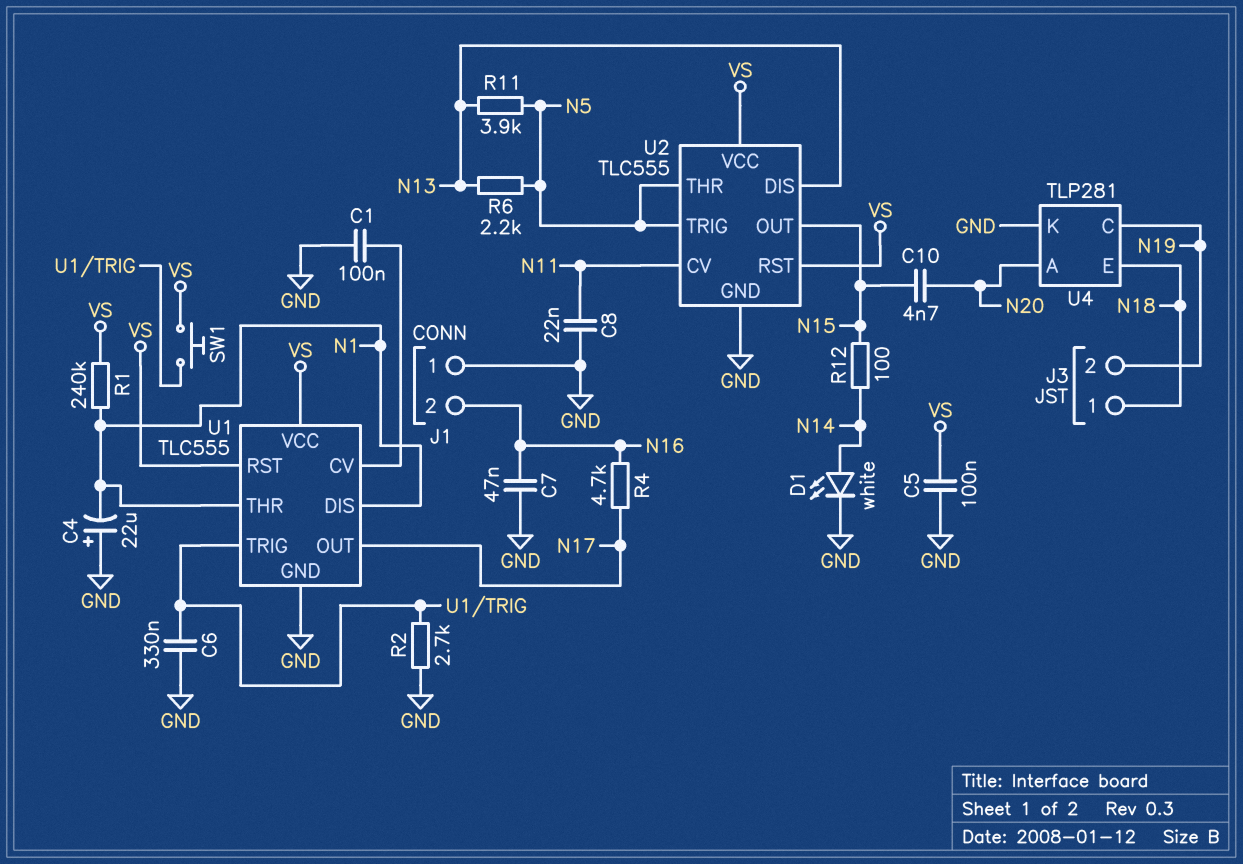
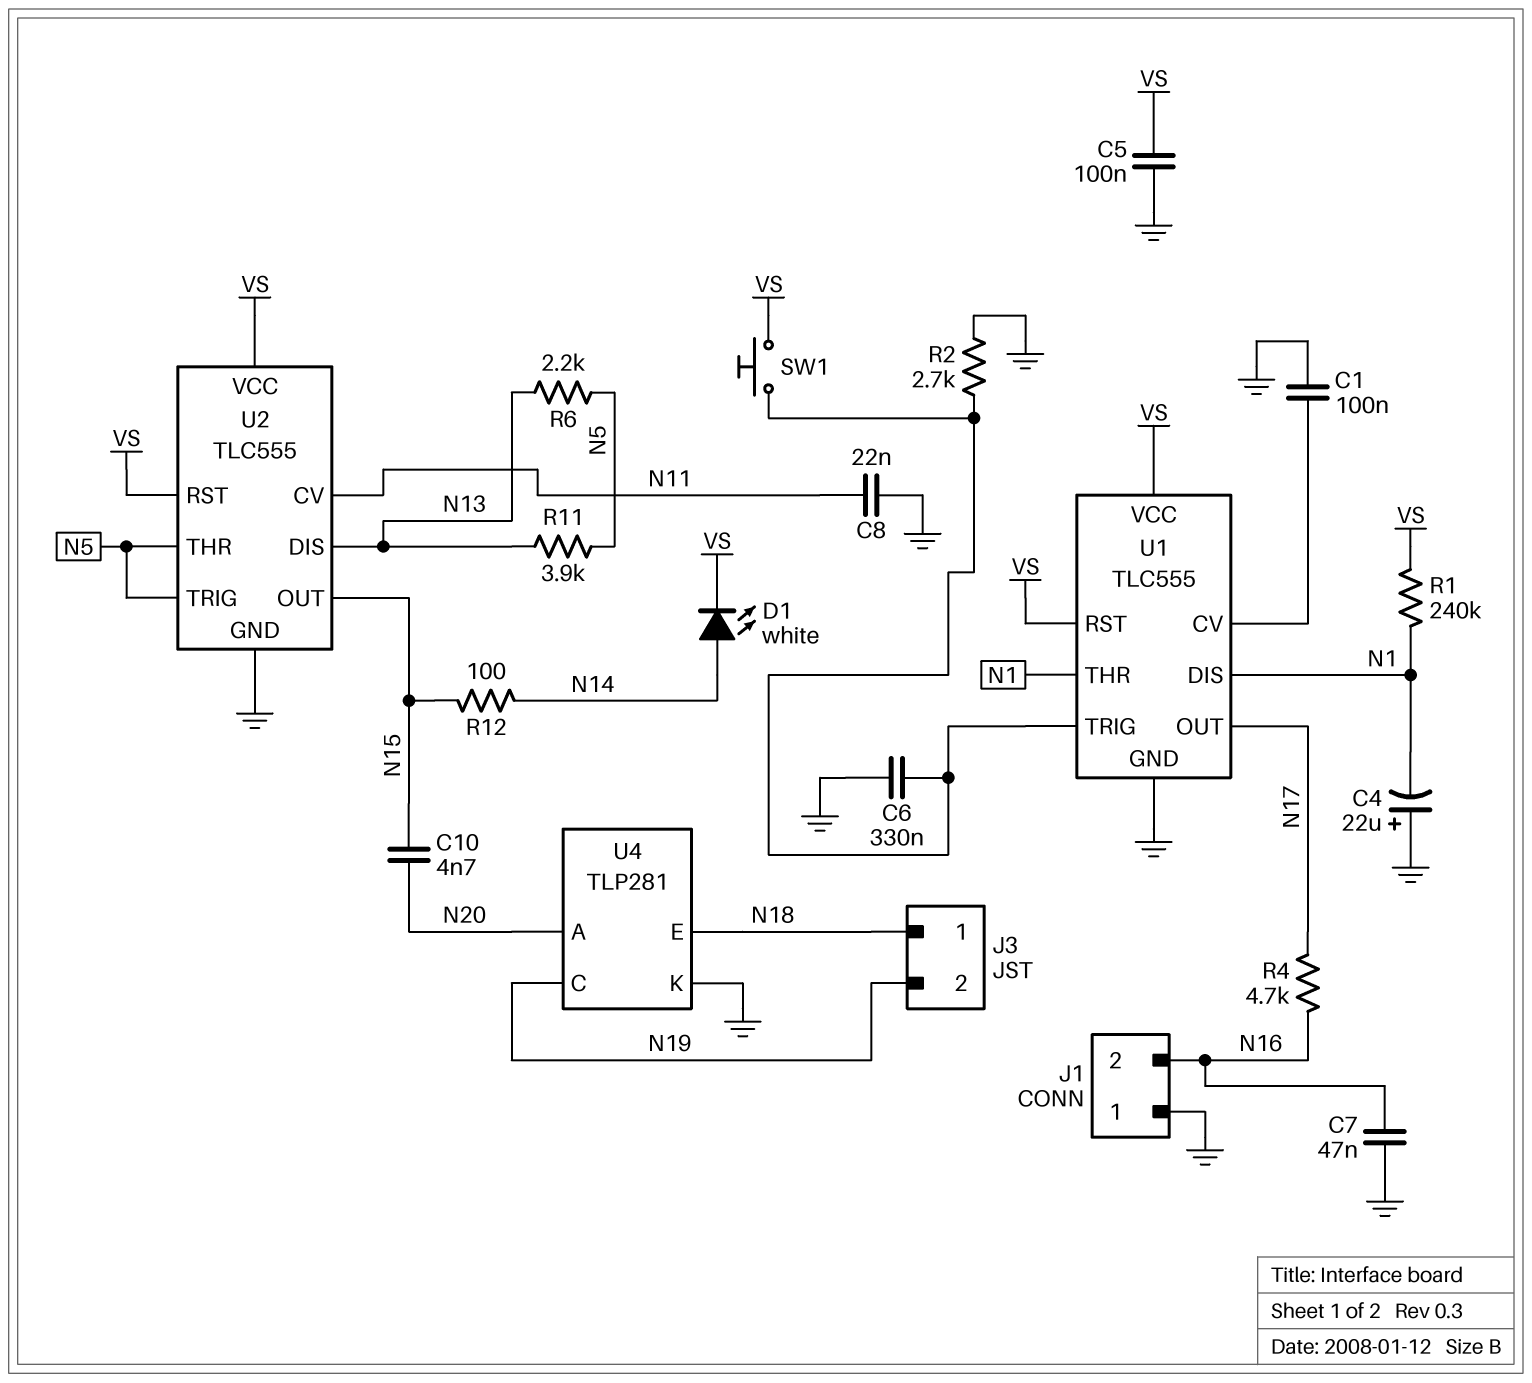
D1: LED white (A N14, K GND) -> LED white (A N14, K VS)

